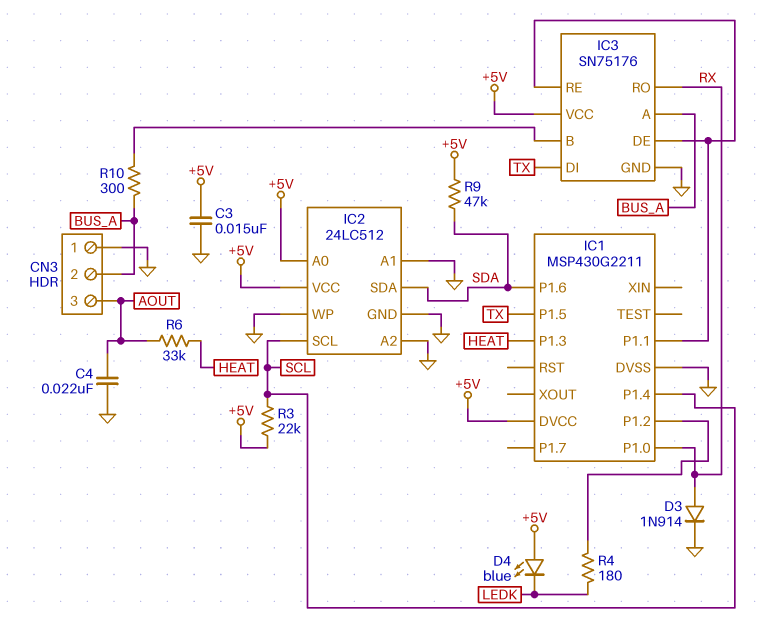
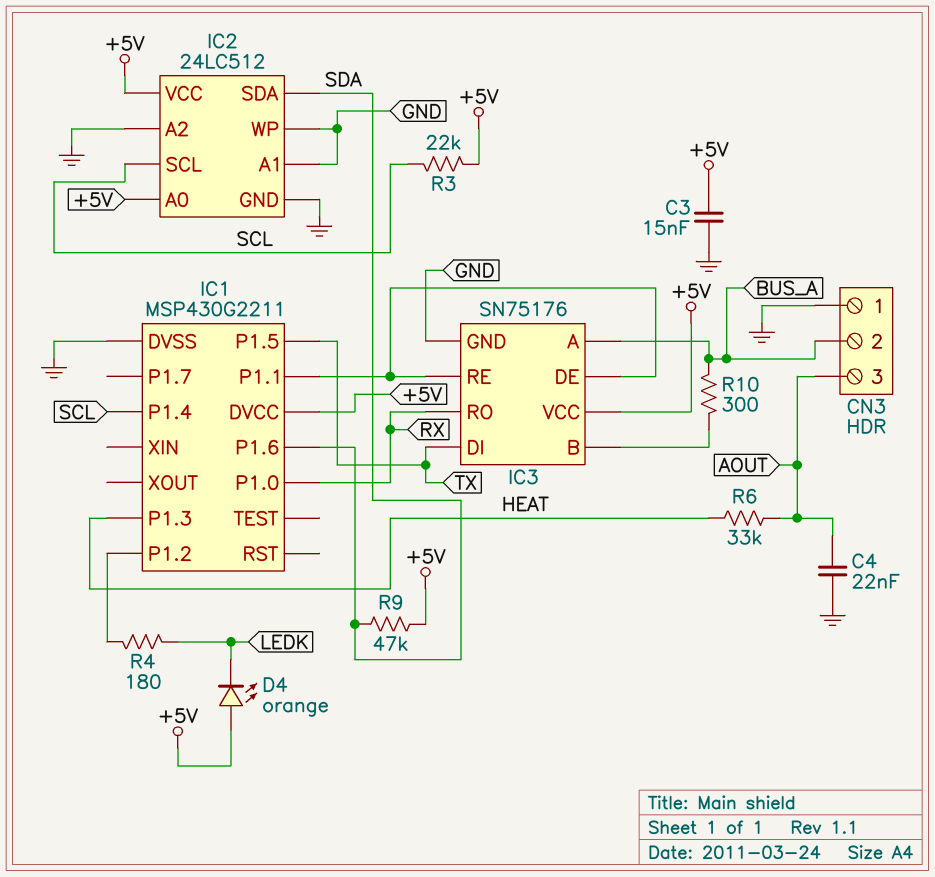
D3: diode 1N914 (A RX, K GND) -> none
D4: LED blue (A +5V, K LEDK) -> LED orange (A +5V, K LEDK)

